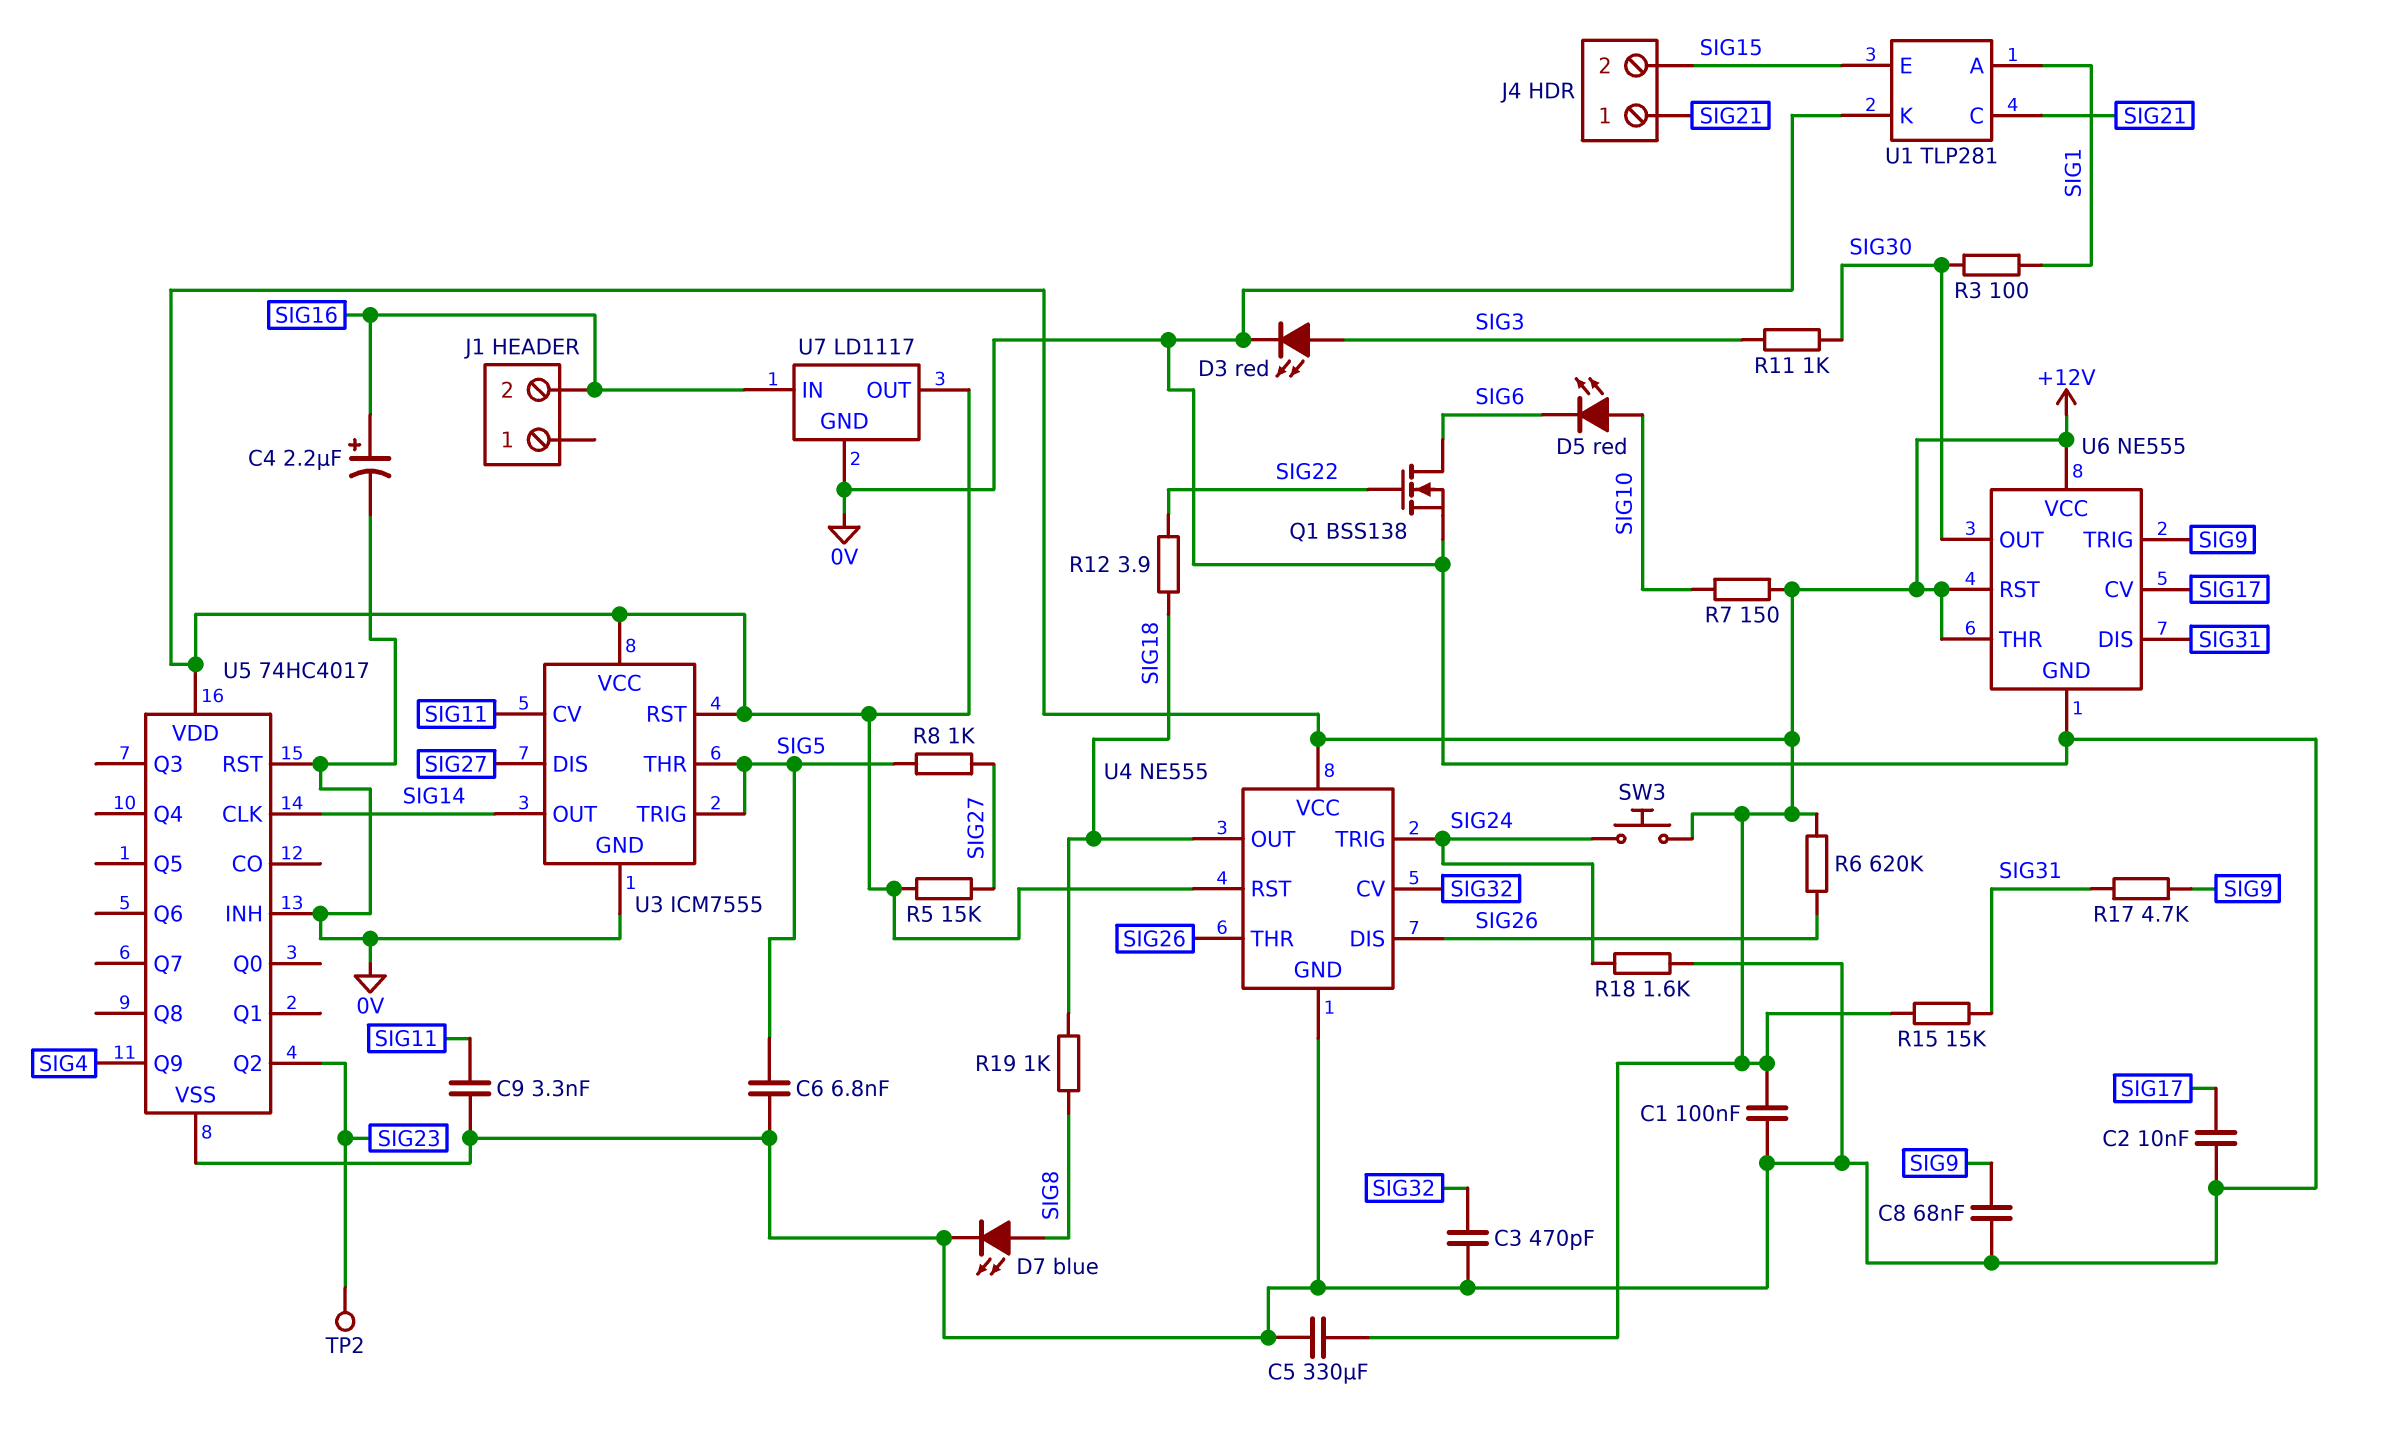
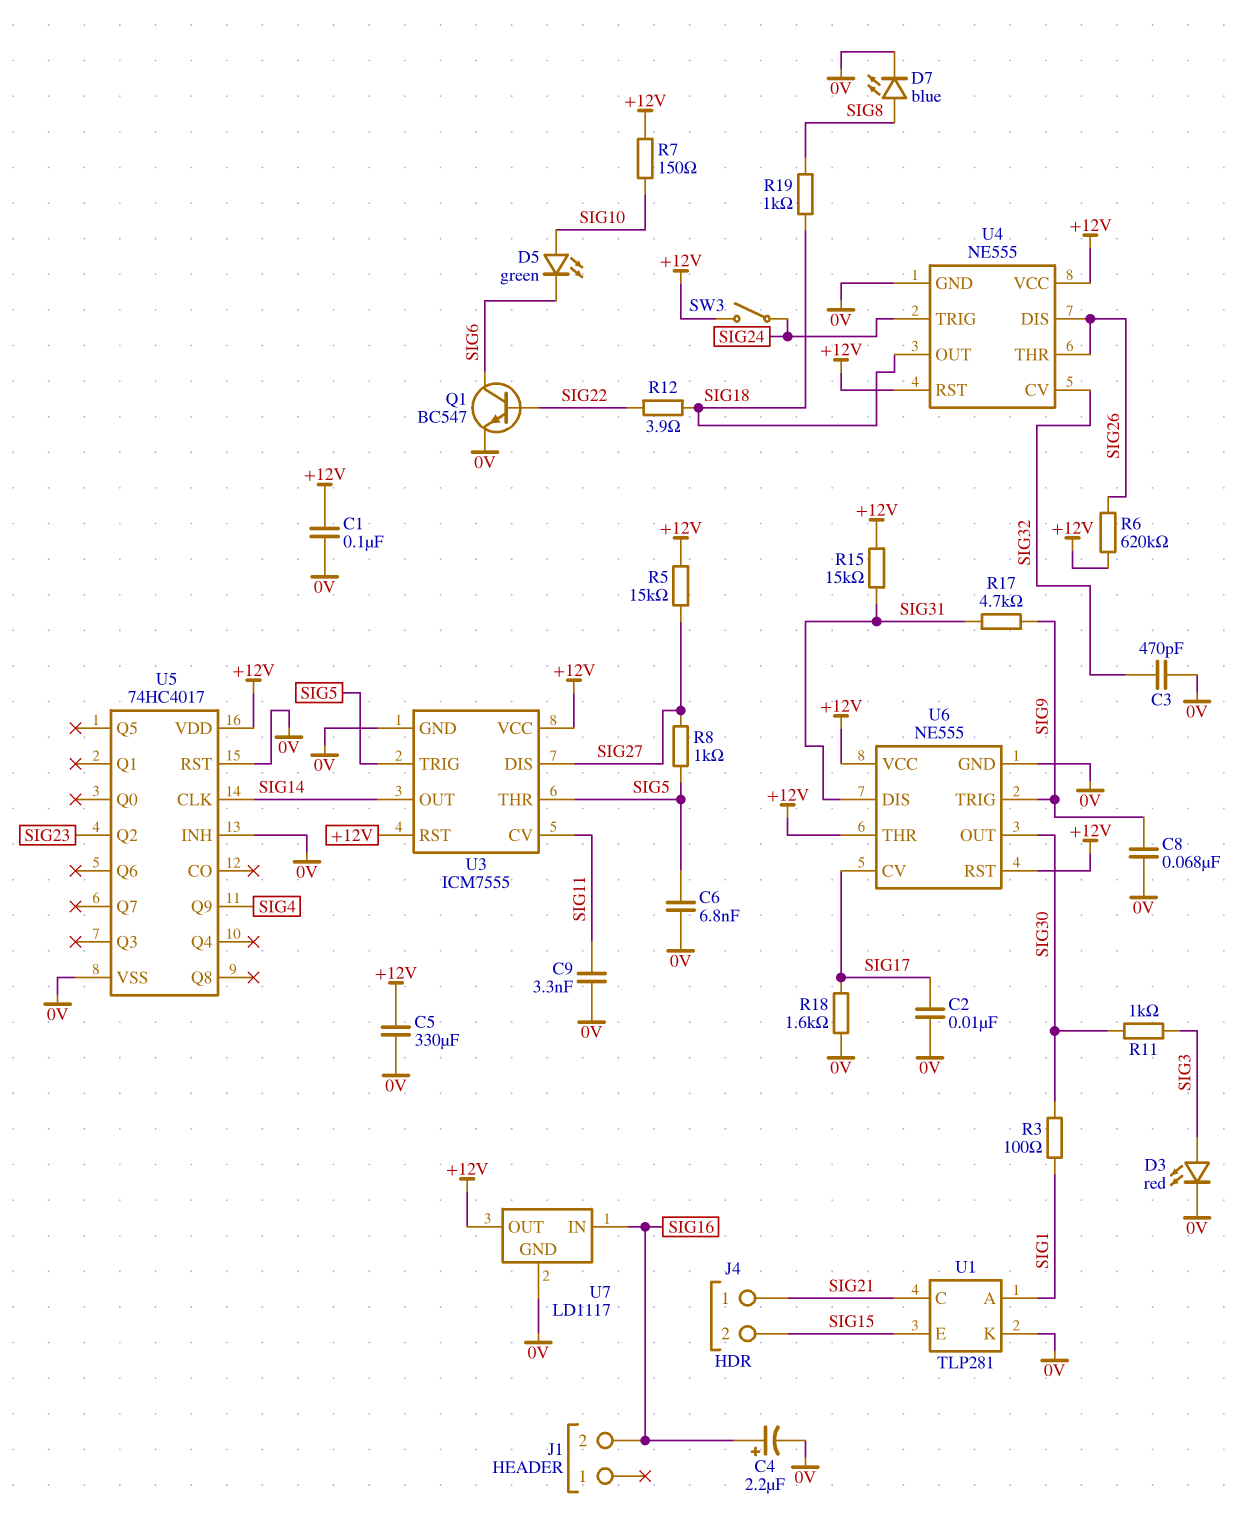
D5: LED red (A SIG10, K SIG6) -> LED green (A SIG10, K SIG6)
Q1: NMOS BSS138 (G SIG22, D SIG6, S 0V) -> NPN BC547 (B SIG22, C SIG6, E 0V)
R18: 1.6k (0V, SIG24) -> 1.6k (0V, SIG17)
SW3: button (+12V, SIG24) -> switch (+12V, SIG24)
TP2: test point (SIG23) -> none

